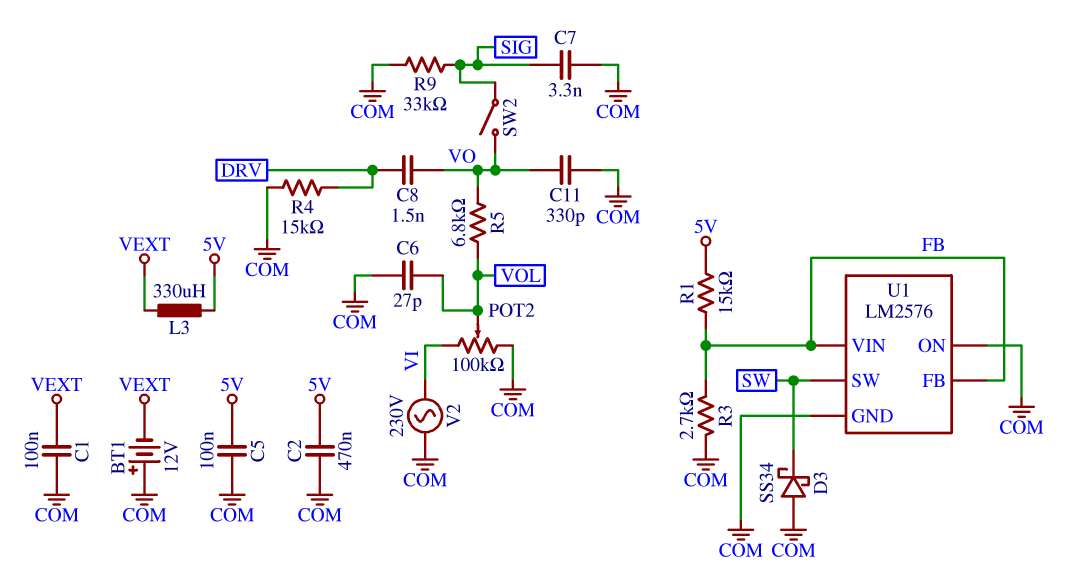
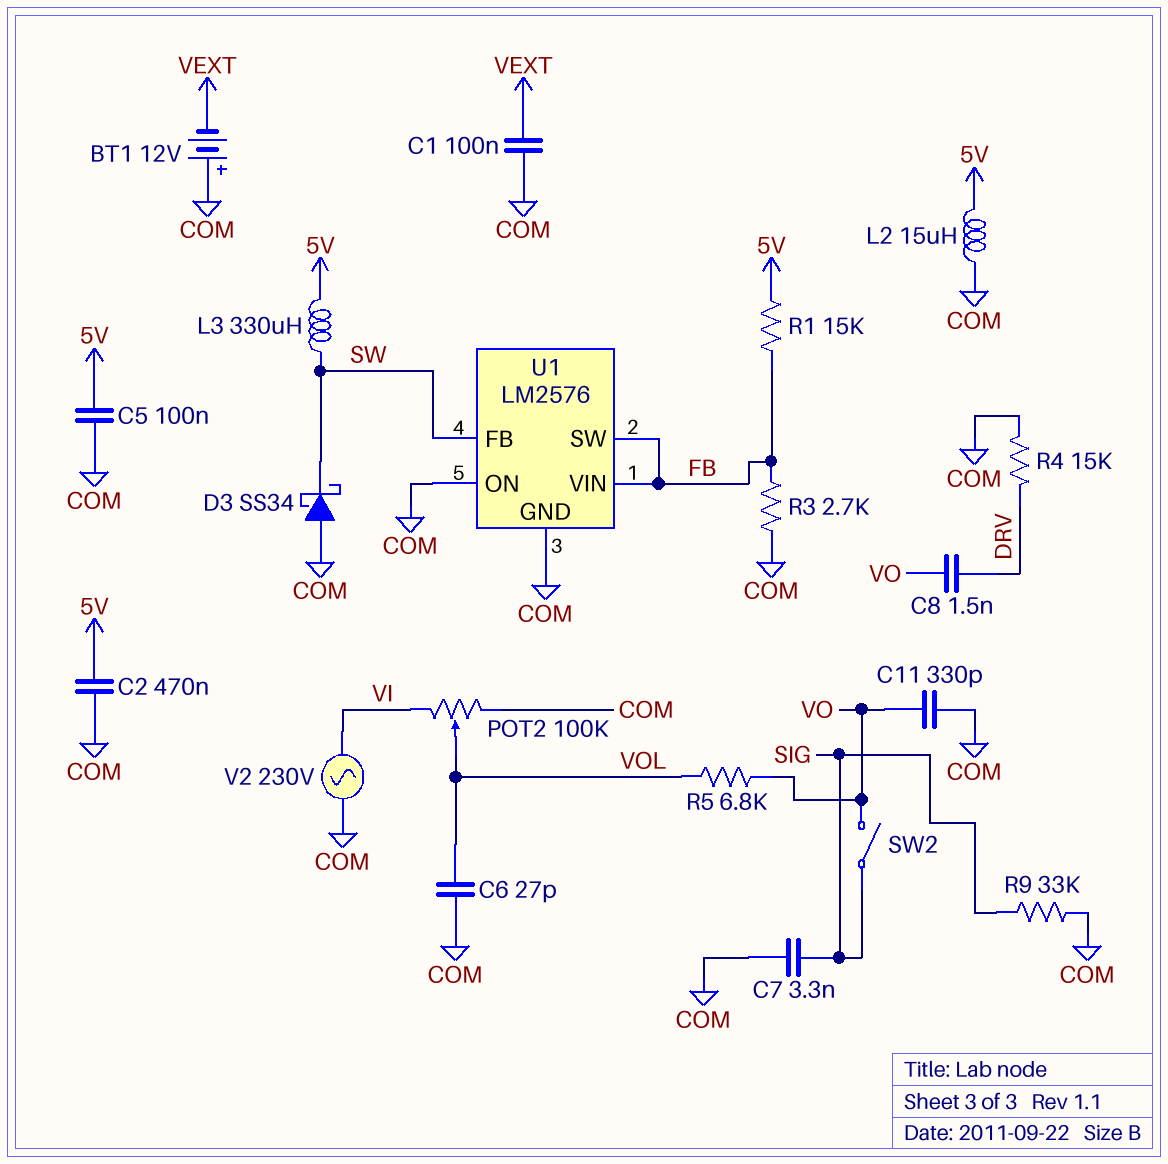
L2: none -> 15uH (5V, COM)
L3: 330uH (5V, VEXT) -> 330uH (5V, SW)
U1 pin FB: FB -> SW
U1 pin SW: SW -> FB

